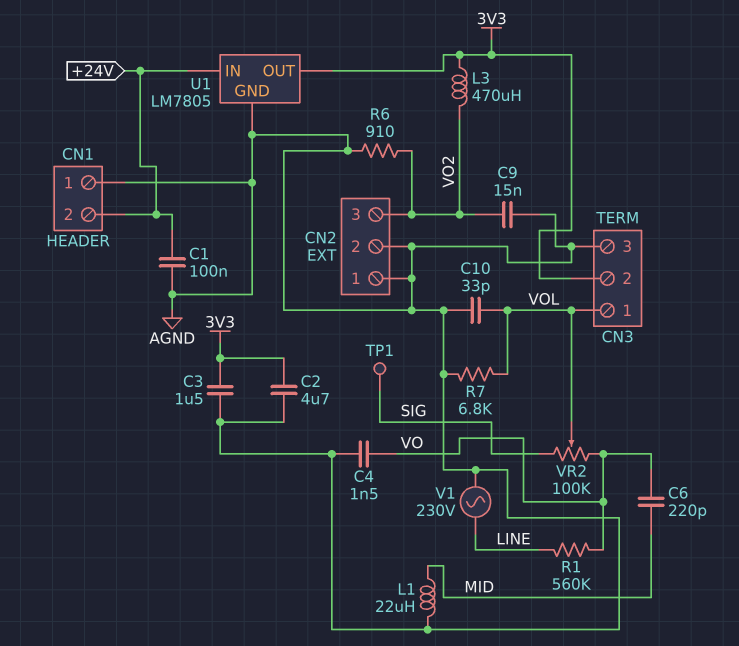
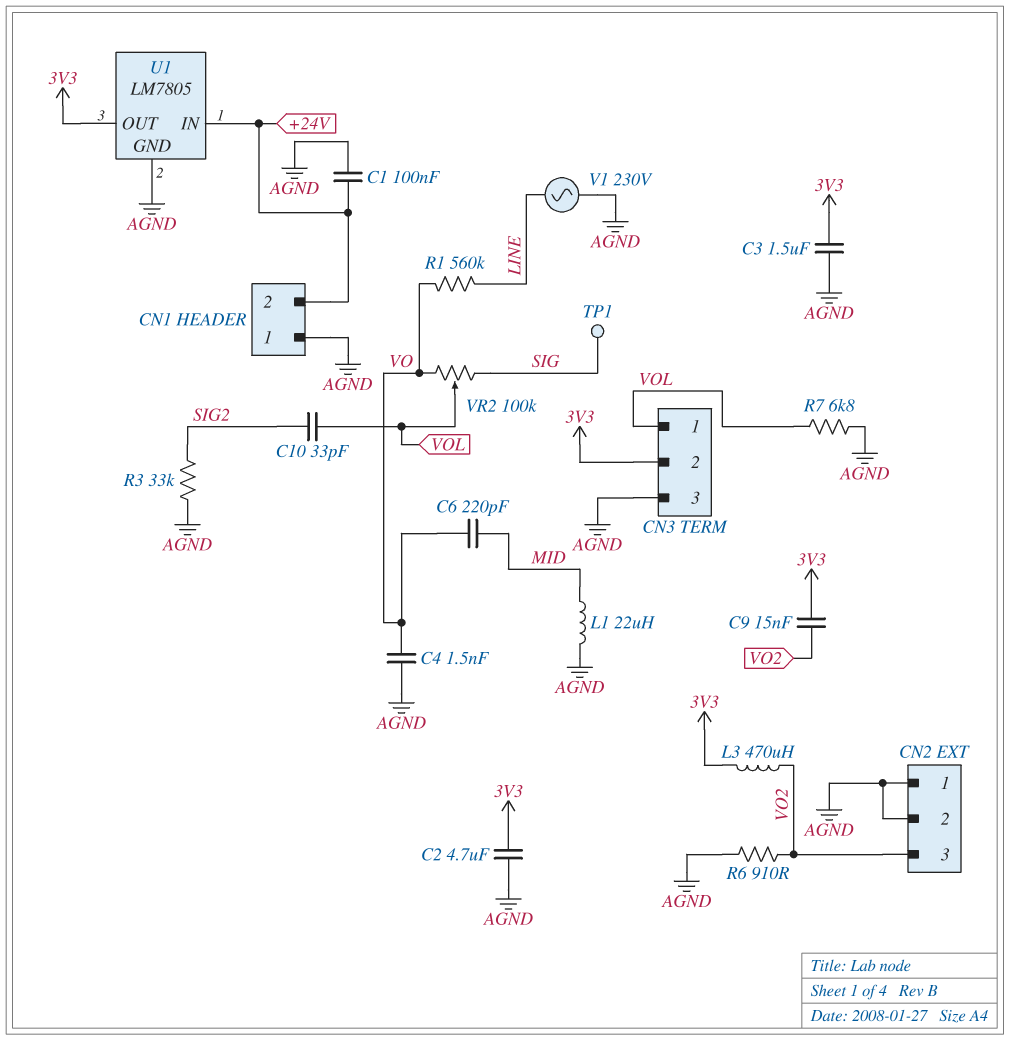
C9: 15nF (AGND, VO2) -> 15nF (3V3, VO2)
C10: 33pF (AGND, VOL) -> 33pF (SIG2, VOL)
R3: none -> 33k (AGND, SIG2)

